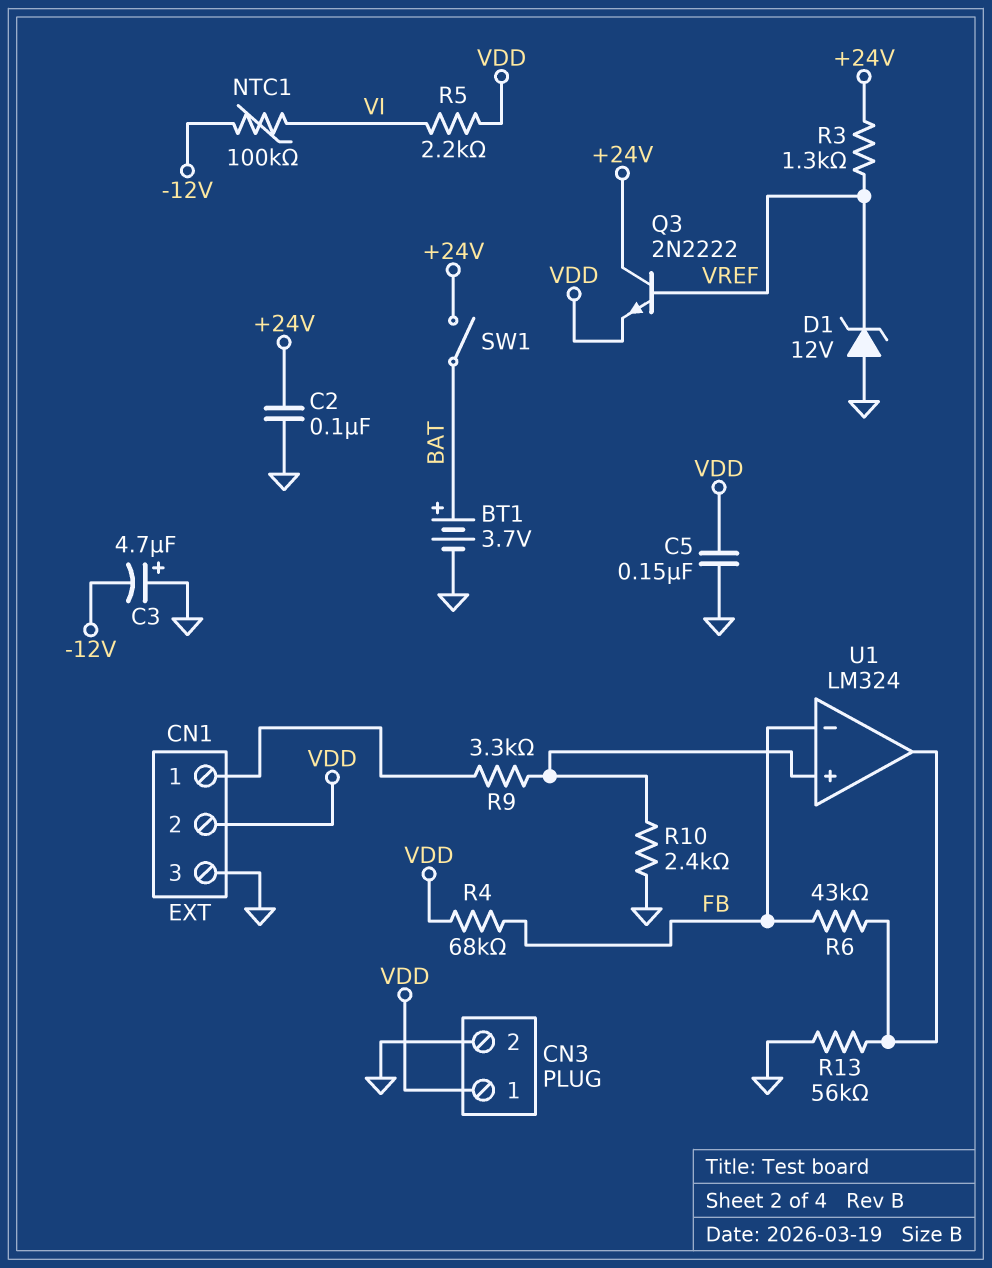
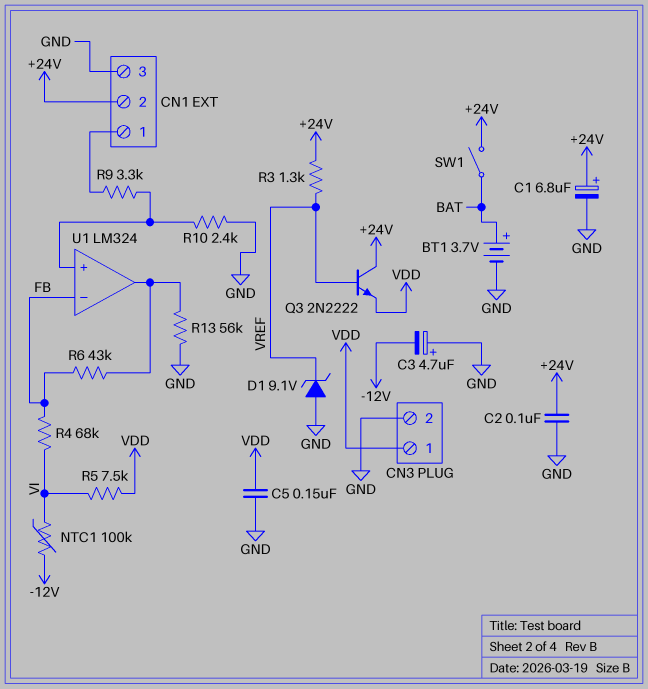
C1: none -> 6.8uF (plus +24V, minus GND)
CN1 pin 2: VDD -> +24V
D1: zener 12V (A GND, K VREF) -> zener 9.1V (A GND, K VREF)
R4: 68k (FB, VDD) -> 68k (FB, VI)
R5: 2.2k (VDD, VI) -> 7.5k (VDD, VI)

